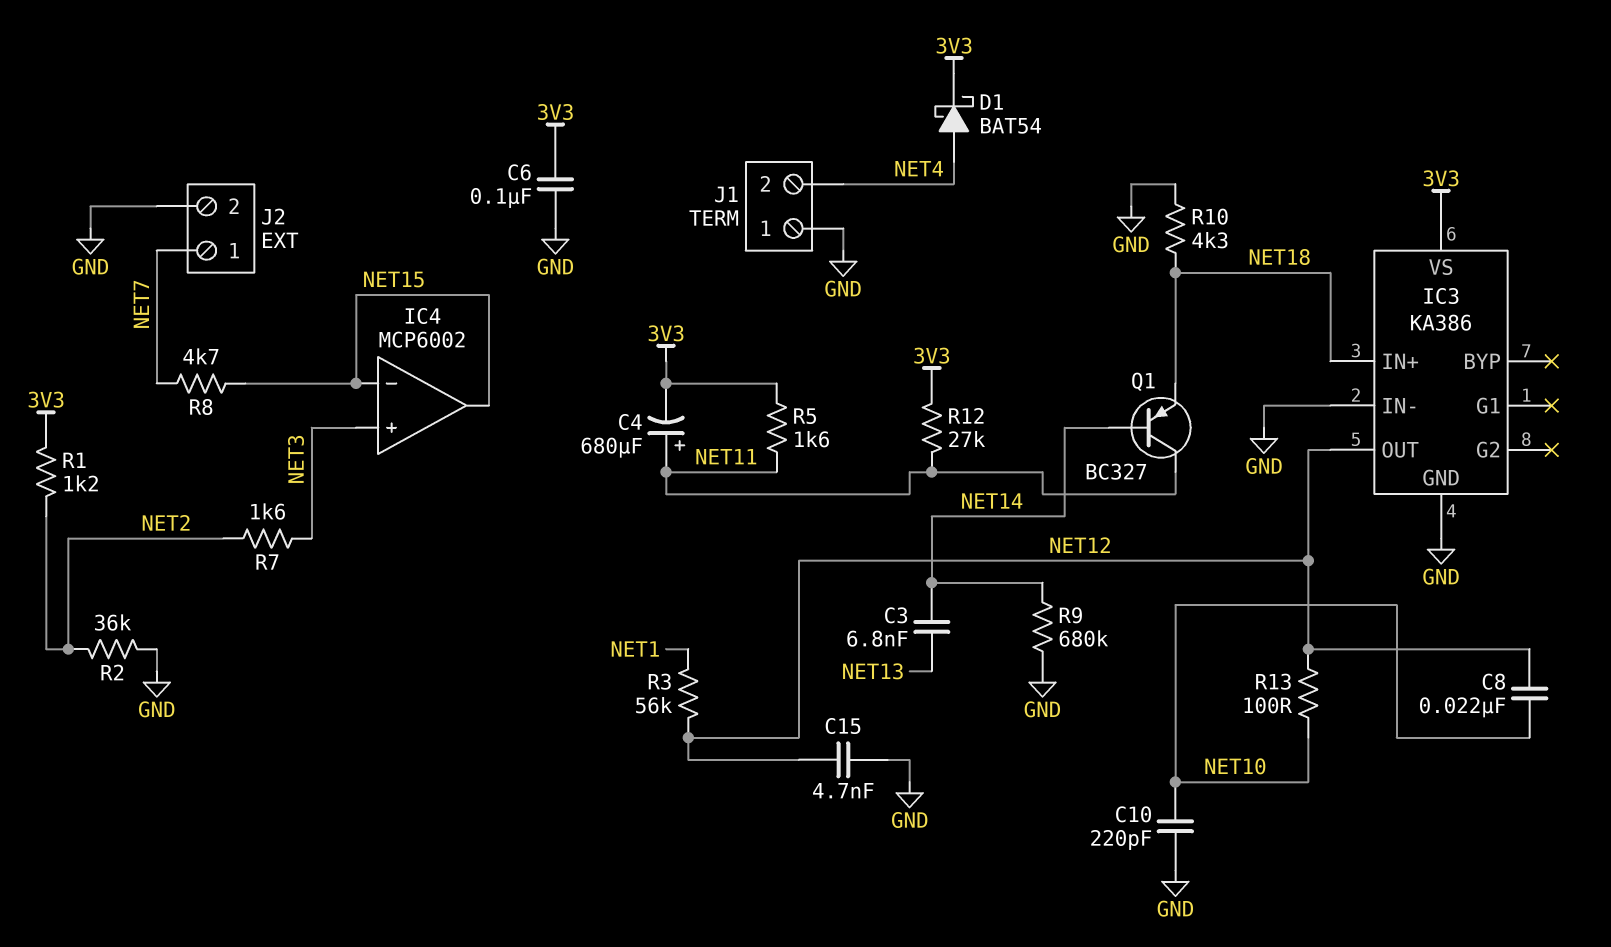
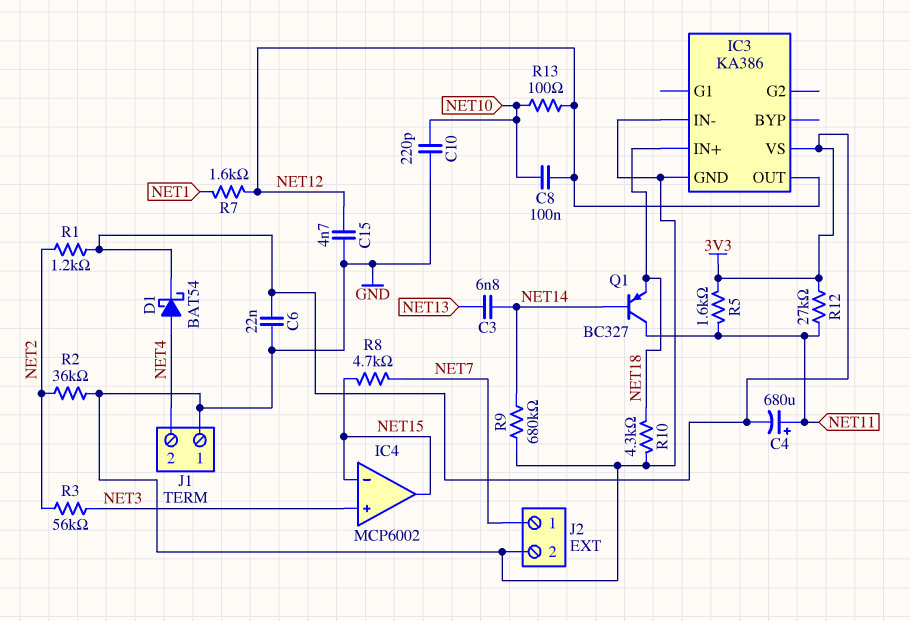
C6: 100nF (3V3, GND) -> 22nF (3V3, GND)
C8: 22nF (NET10, NET12) -> 100nF (NET10, NET12)
R3: 56k (NET1, NET12) -> 56k (NET2, NET3)
R7: 1.6k (NET2, NET3) -> 1.6k (NET1, NET12)

